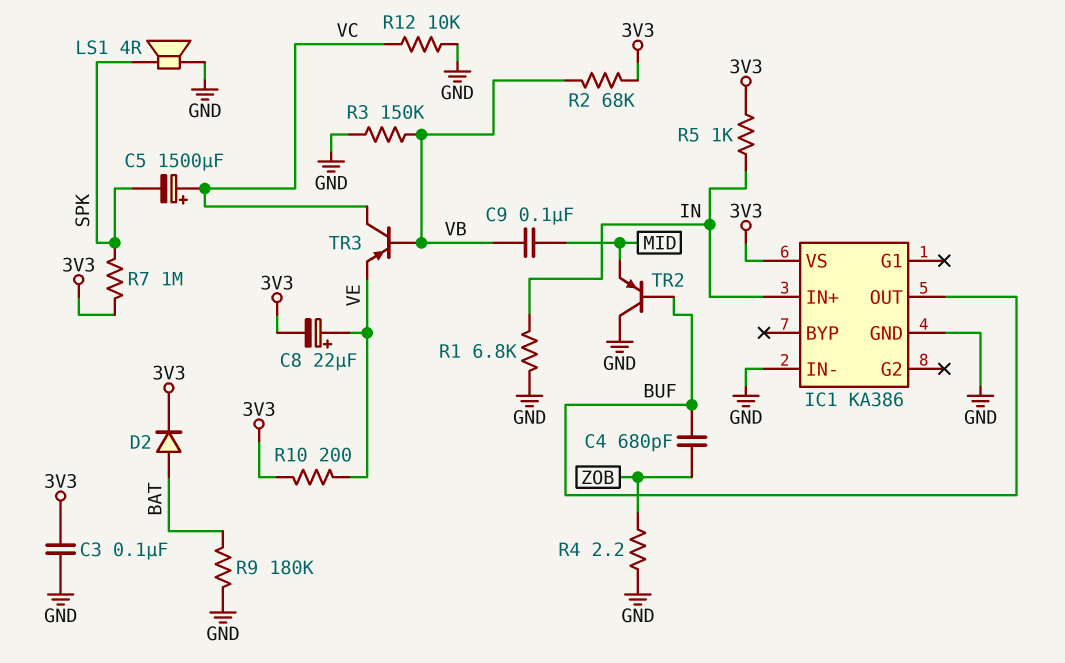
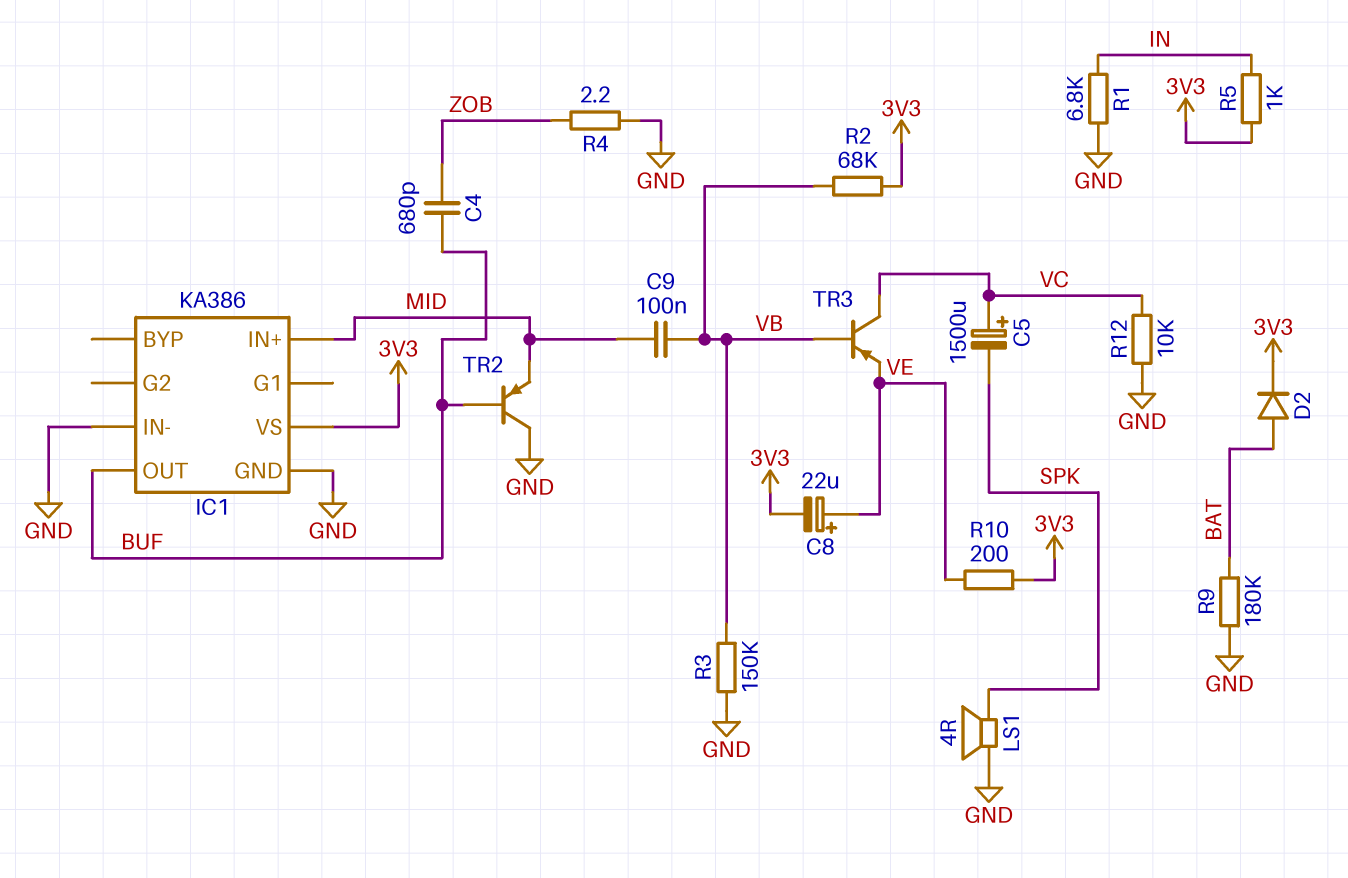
C3: 100nF (3V3, GND) -> none
IC1 pin IN+: IN -> MID
R7: 1M (3V3, SPK) -> none

